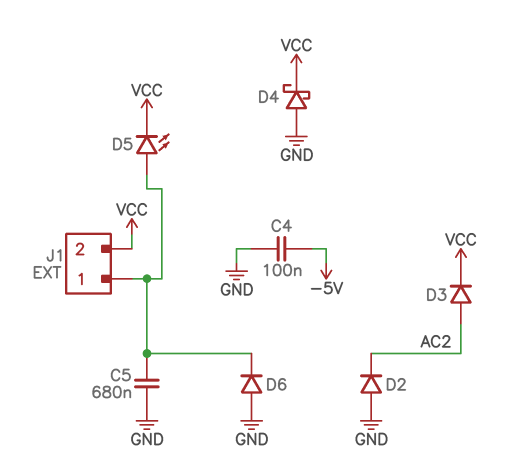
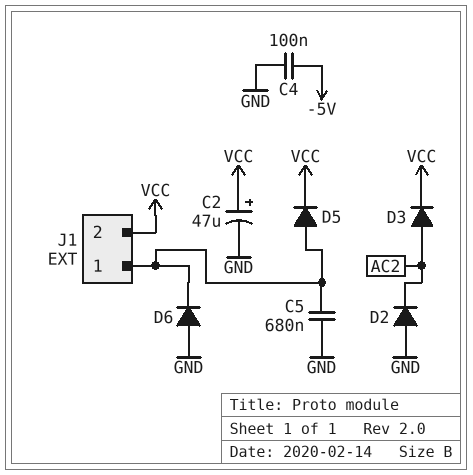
C2: none -> 47uF (plus VCC, minus GND)
D4: schottky (A GND, K VCC) -> none
D5: LED (A J1/1, K VCC) -> diode (A J1/1, K VCC)

